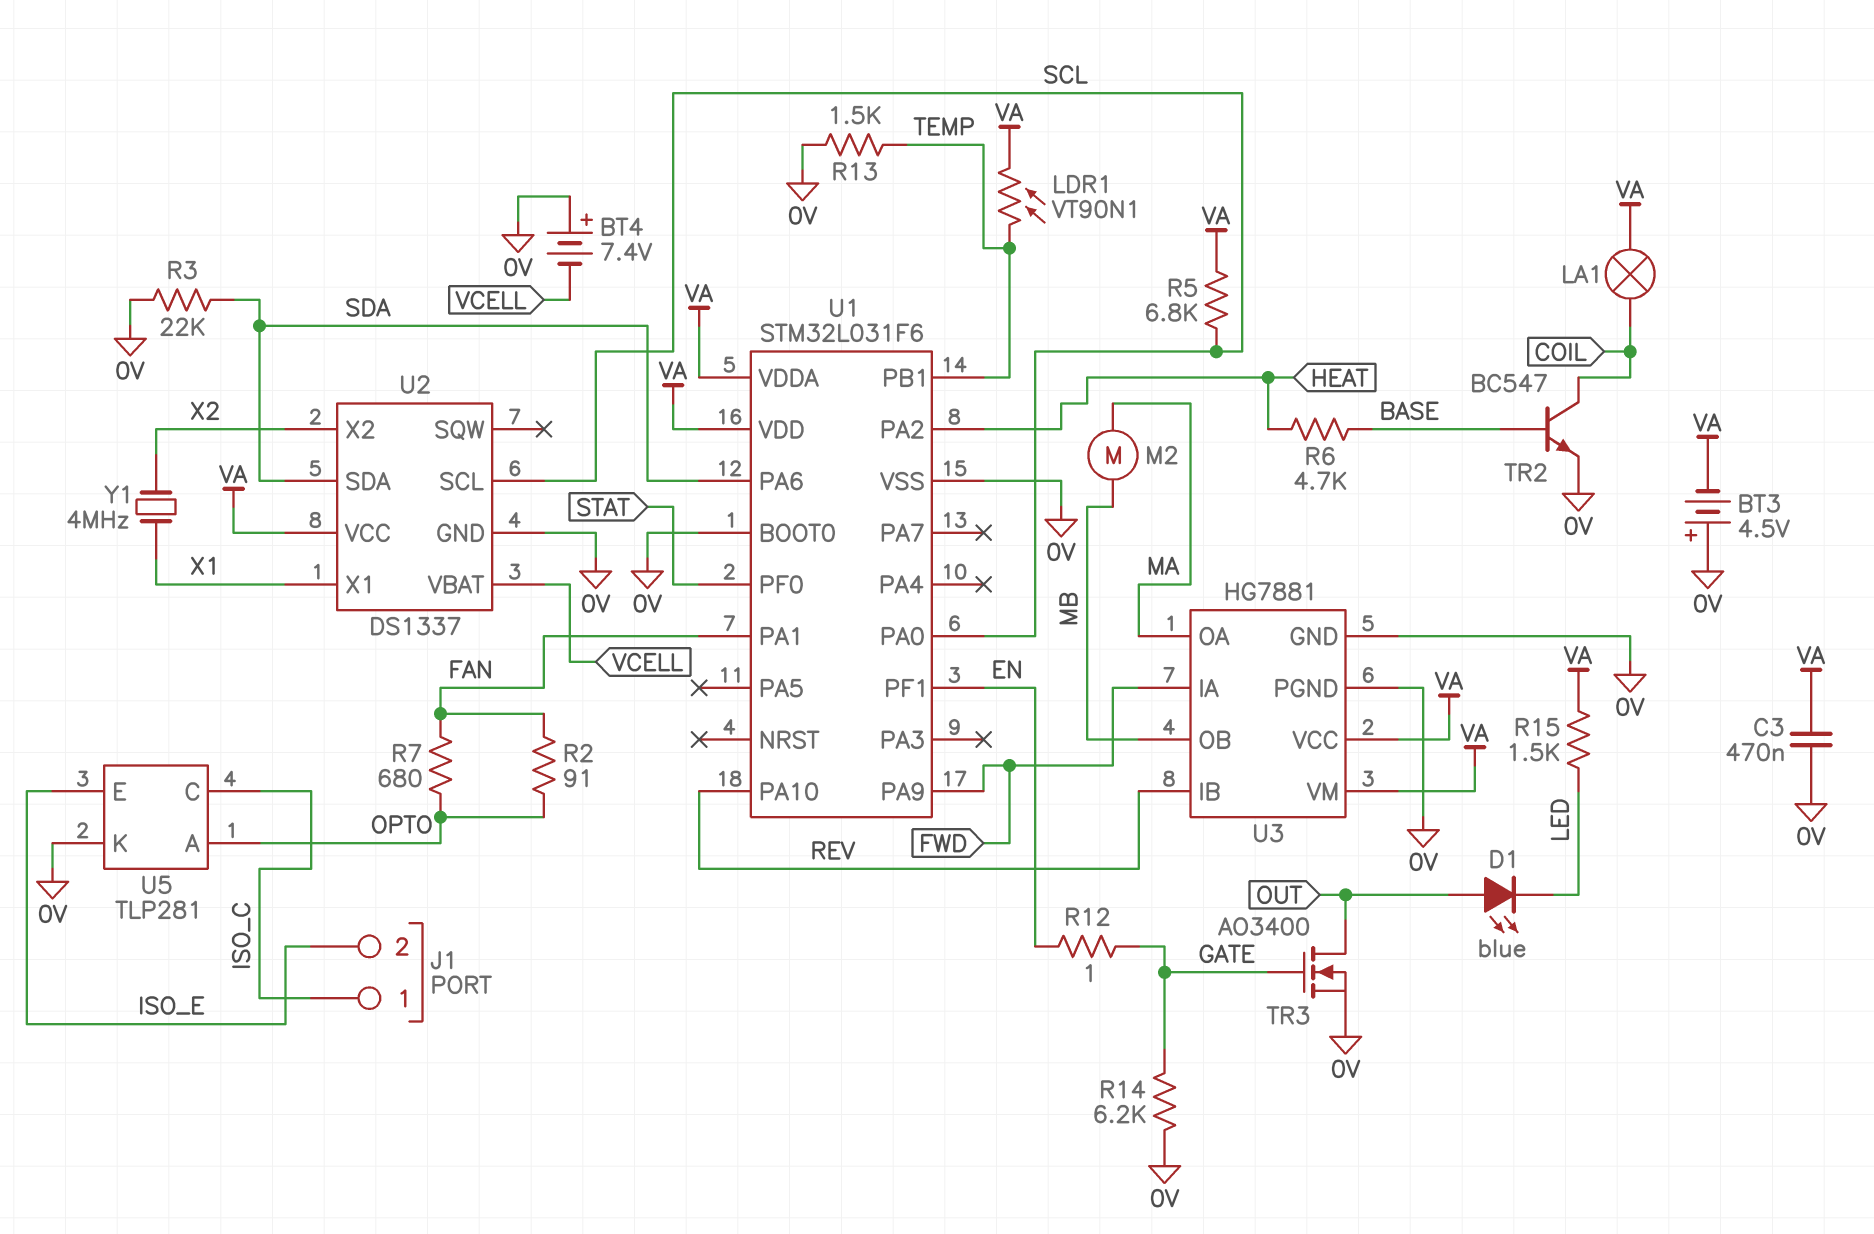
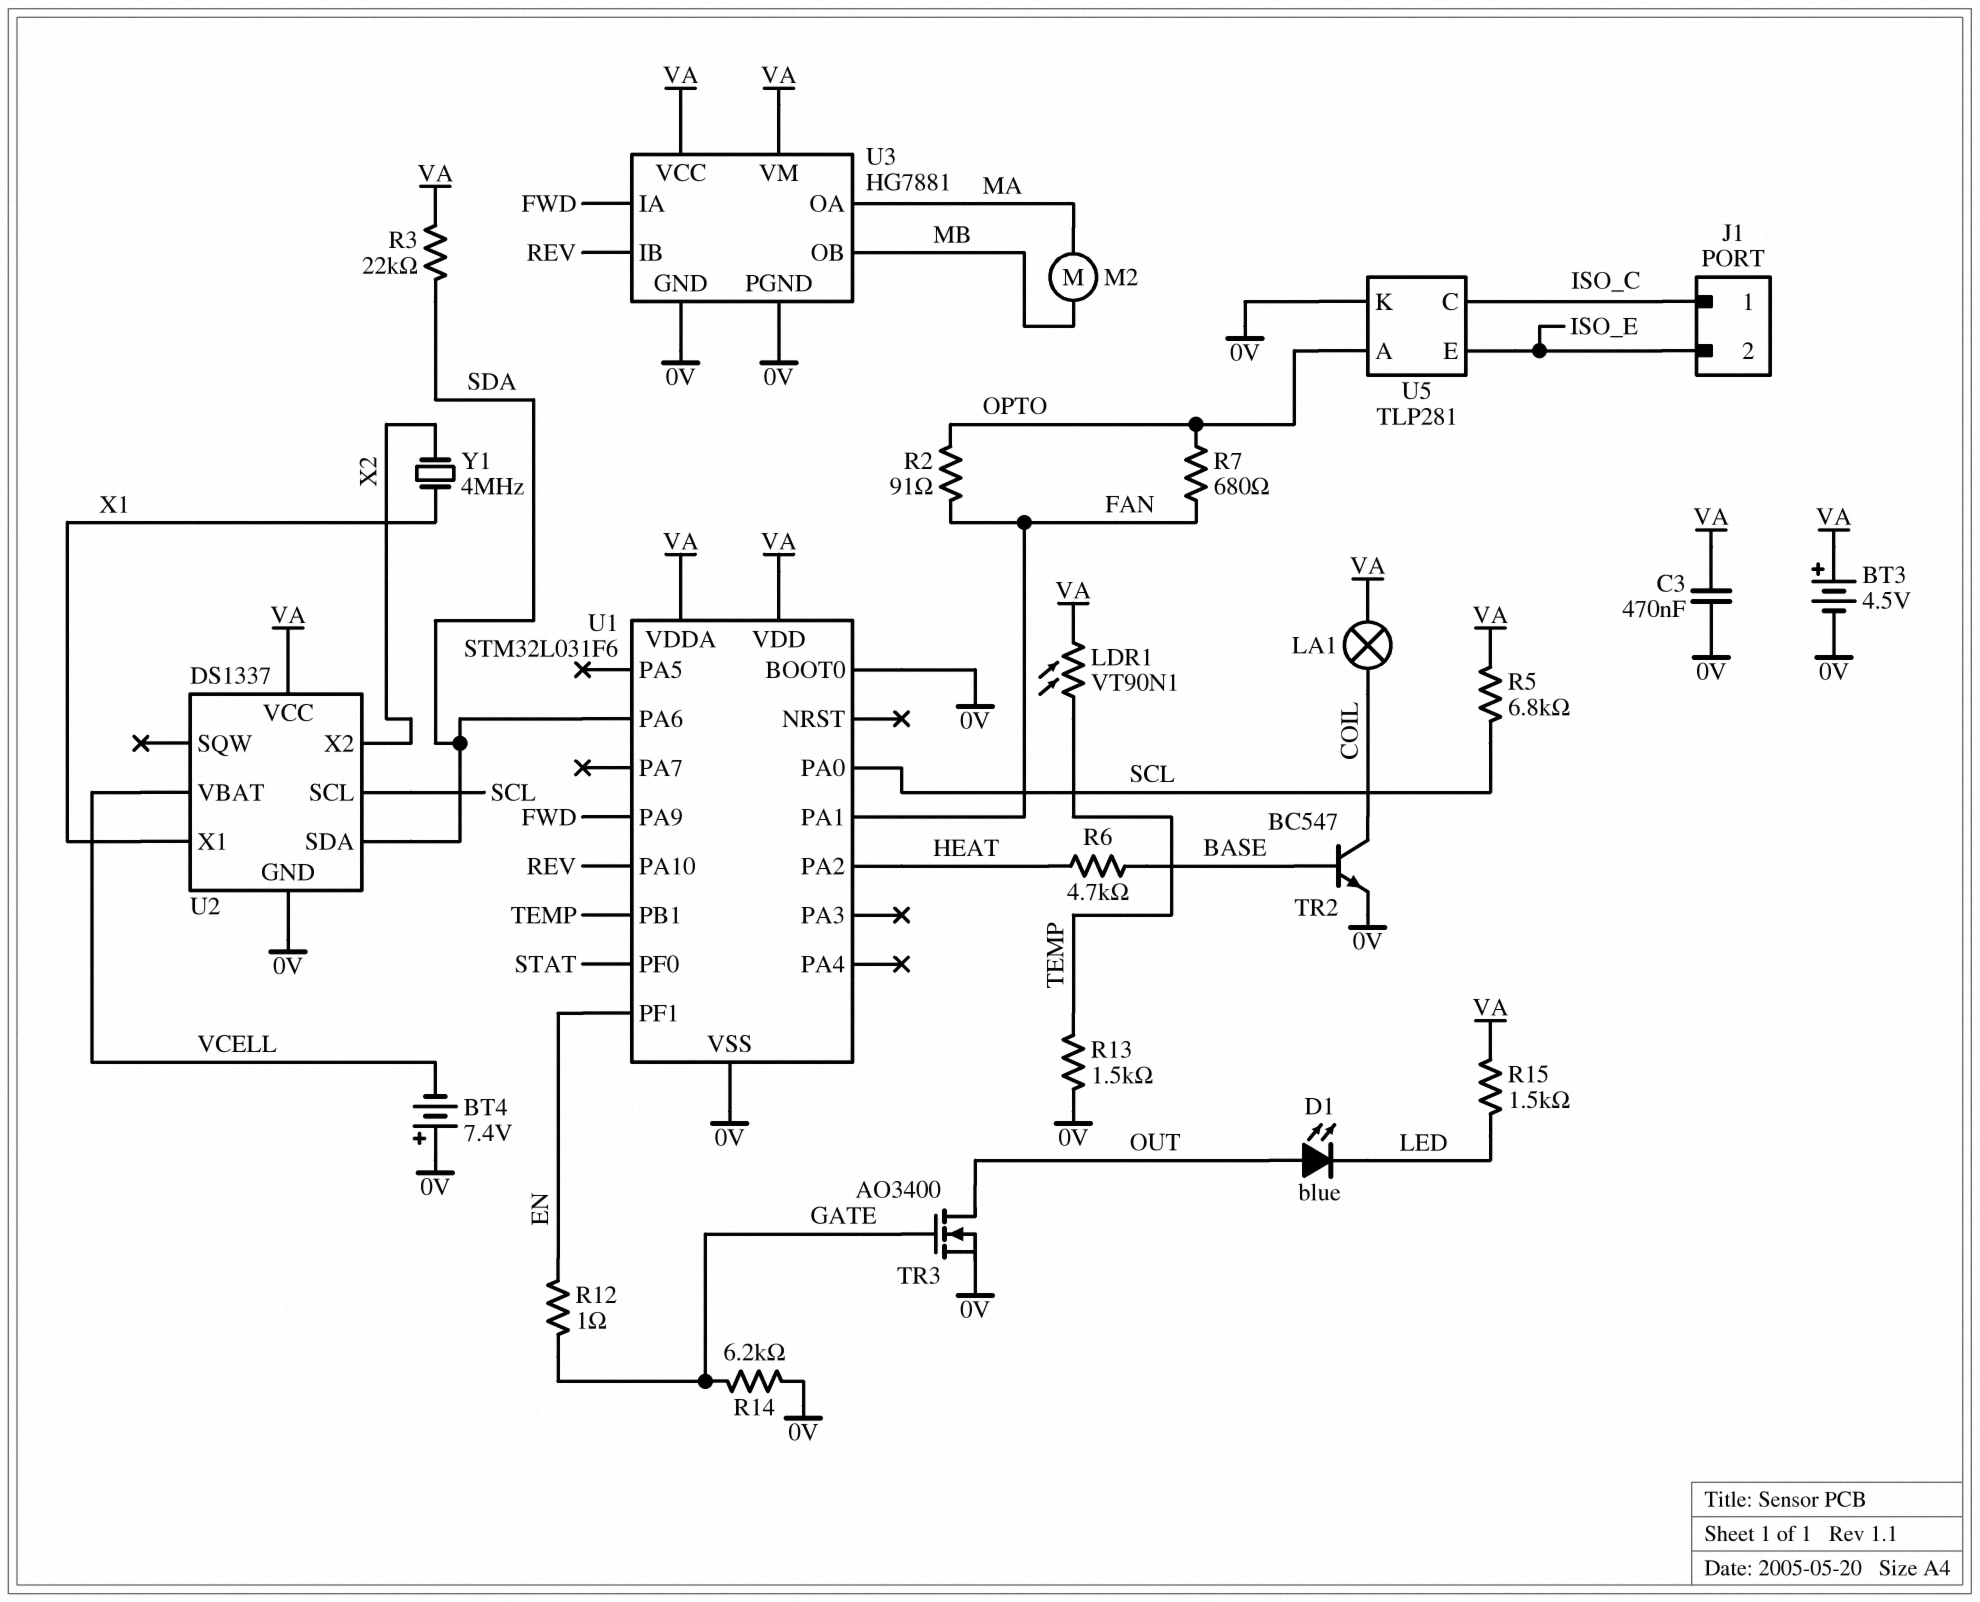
BT3: 4.5V (plus 0V, minus VA) -> 4.5V (plus VA, minus 0V)
R3: 22k (0V, SDA) -> 22k (SDA, VA)

